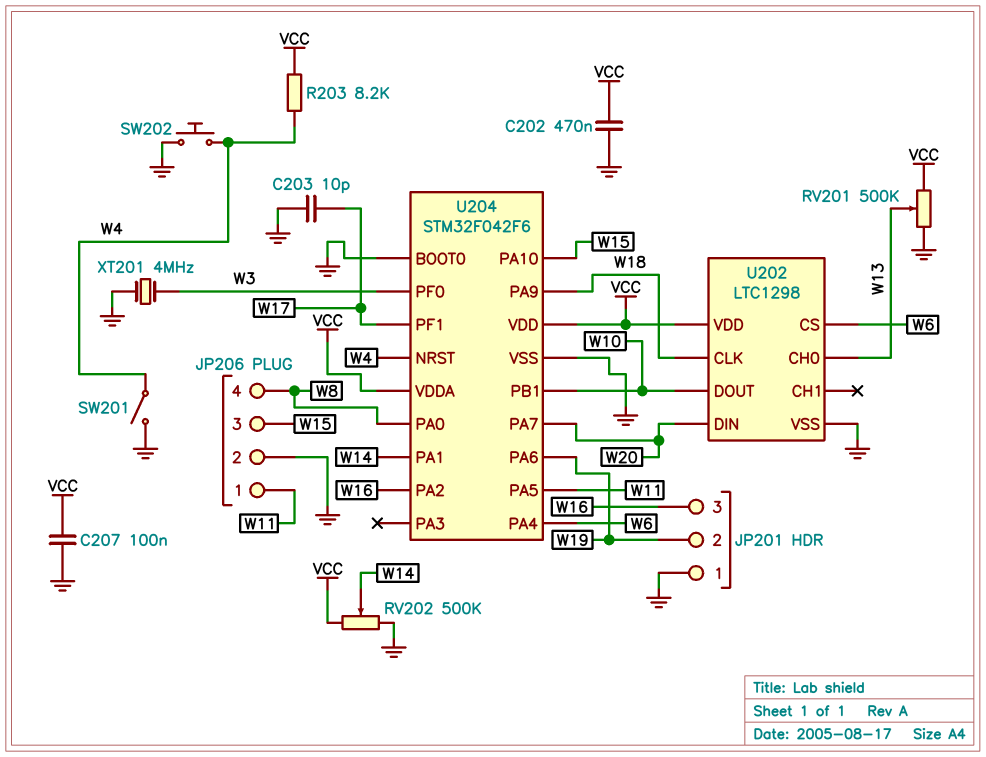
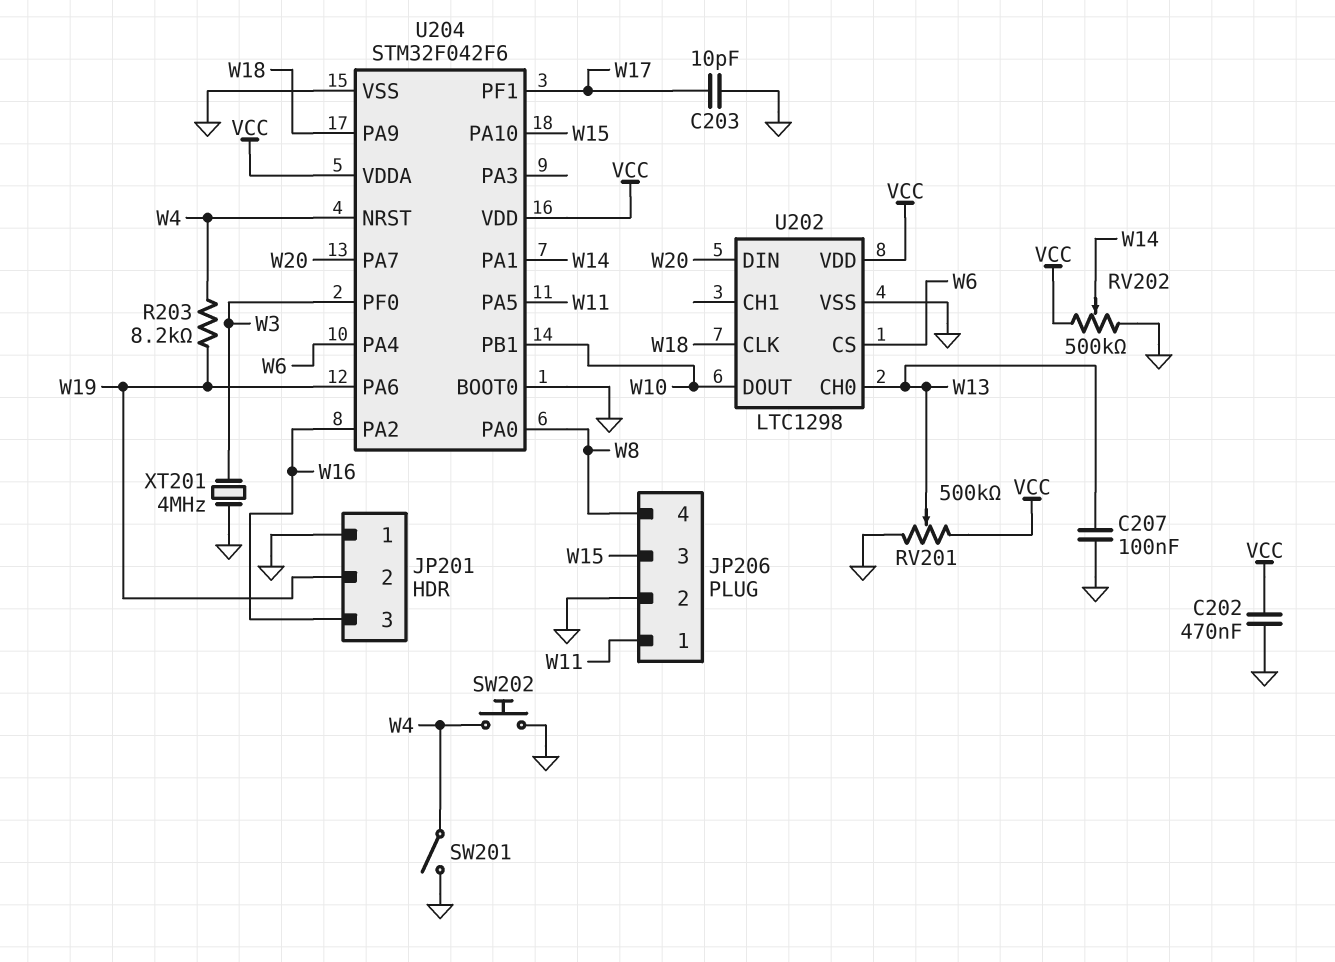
C207: 100nF (GND, VCC) -> 100nF (GND, W13)
R203: 8.2k (VCC, W4) -> 8.2k (W4, W19)

